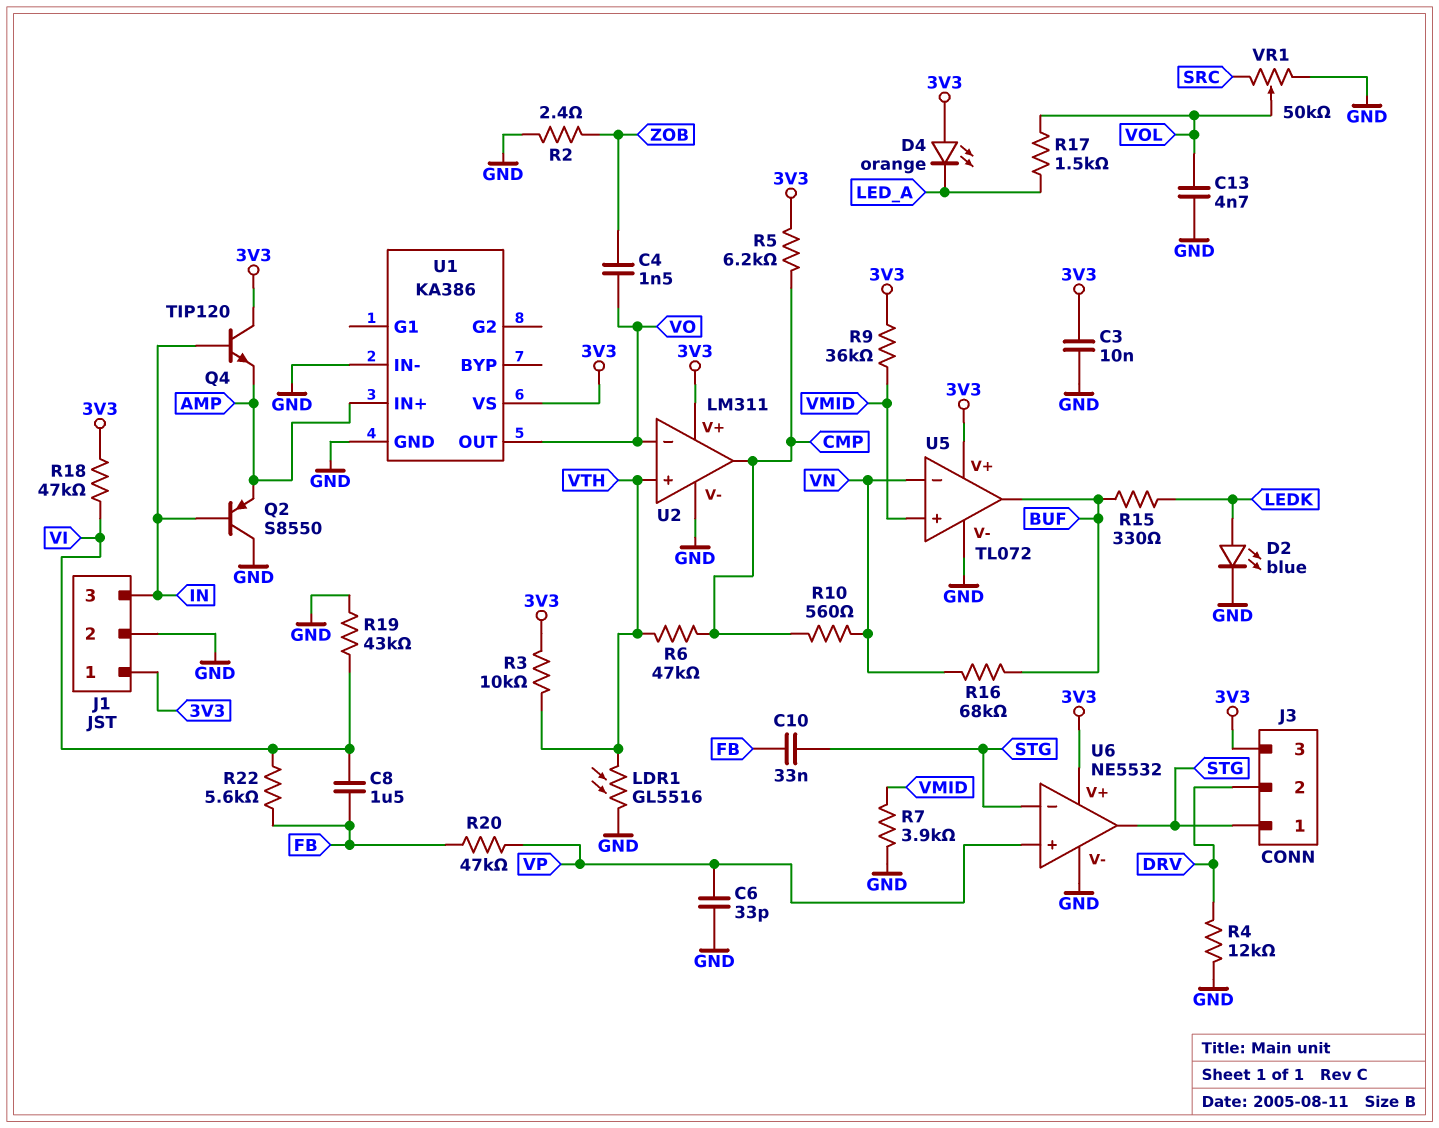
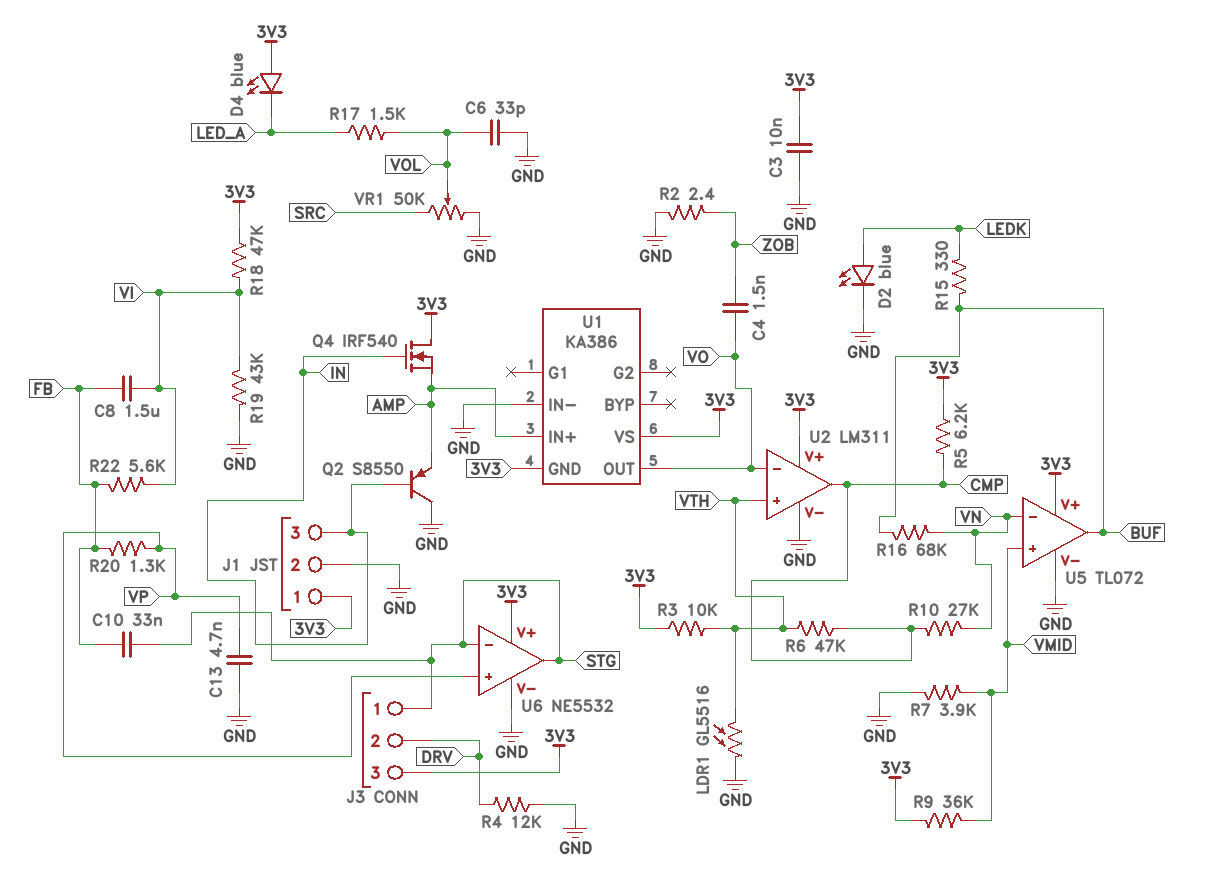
C6: 33pF (GND, VP) -> 33pF (GND, VOL)
C13: 4.7nF (GND, VOL) -> 4.7nF (GND, VP)
D4: LED orange (A 3V3, K LED_A) -> LED blue (A 3V3, K LED_A)
Q4: NPN TIP120 (B IN, C 3V3, E AMP) -> NMOS IRF540 (G IN, D 3V3, S AMP)
R10: 560 (CMP, VN) -> 27k (CMP, VN)
R20: 47k (FB, VP) -> 1.3k (FB, VP)
U1 pin GND: GND -> 3V3

